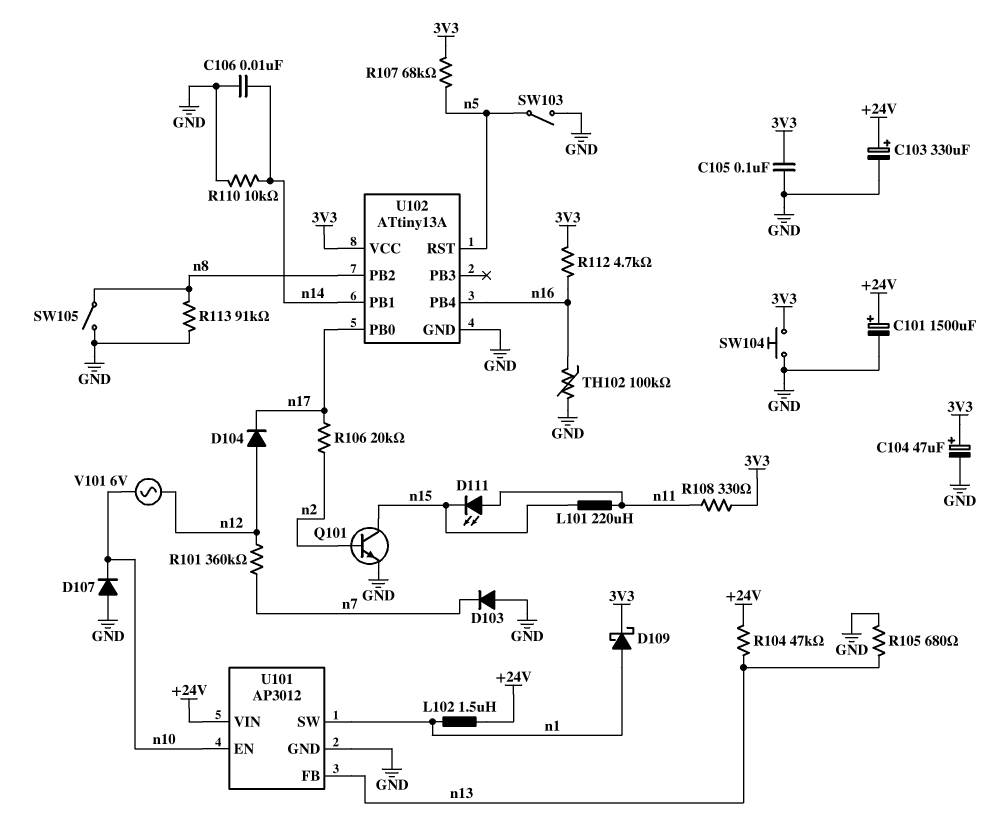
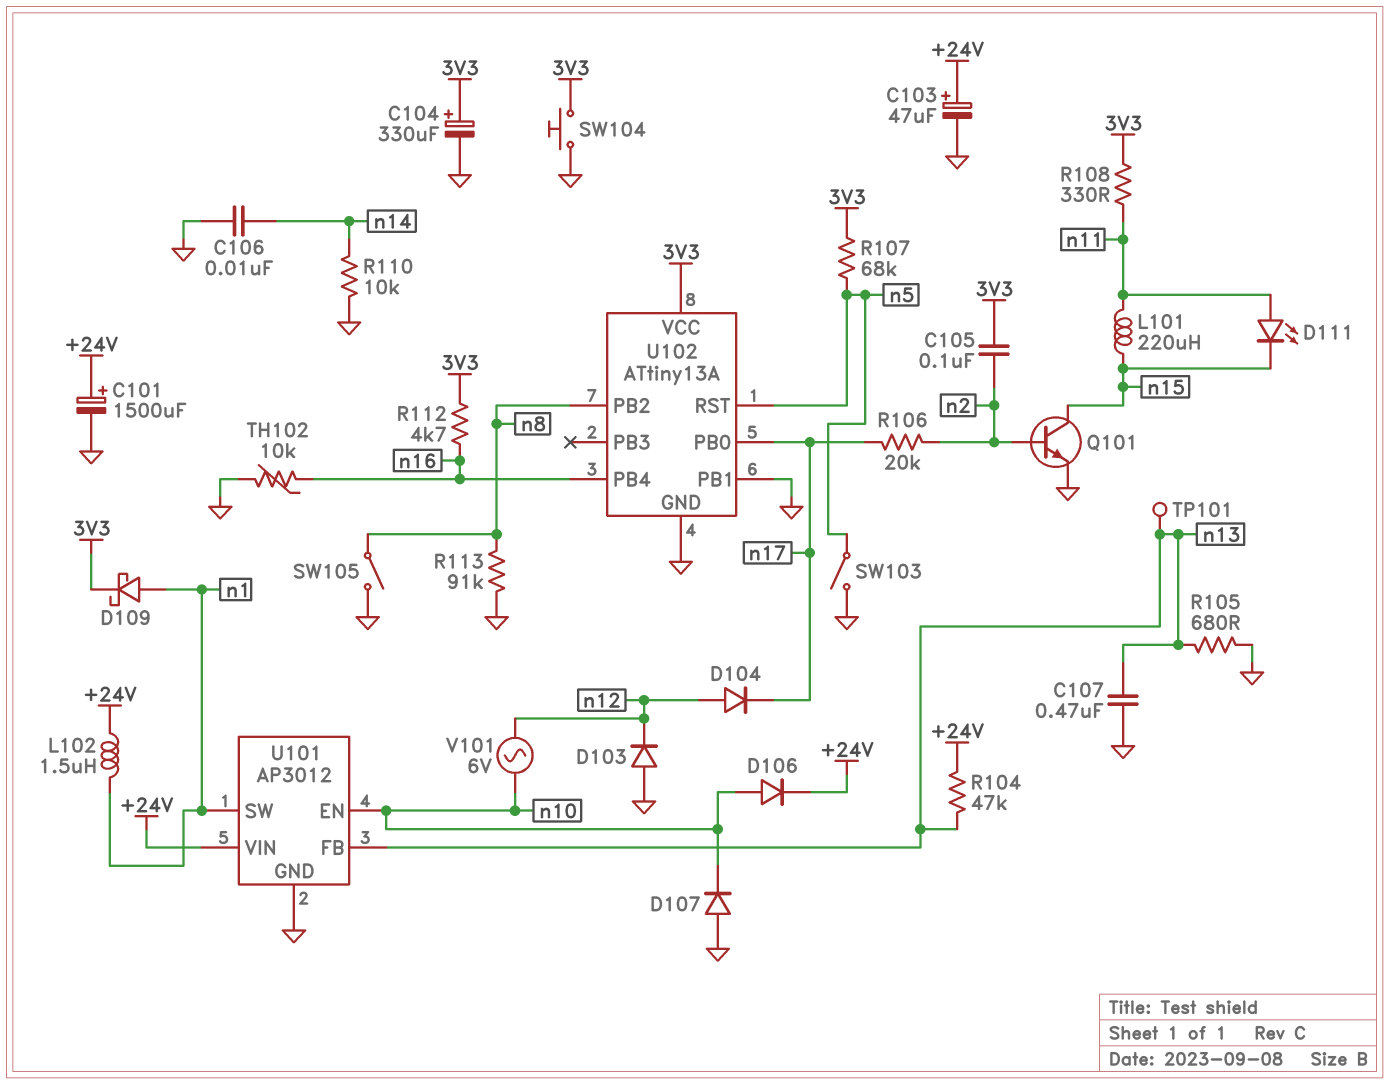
C103: 330uF (plus +24V, minus GND) -> 47uF (plus +24V, minus GND)
C104: 47uF (plus 3V3, minus GND) -> 330uF (plus 3V3, minus GND)
C105: 100nF (3V3, GND) -> 100nF (3V3, n2)
C107: none -> 470nF (GND, n13)
D103: diode (A GND, K n7) -> diode (A GND, K n12)
D106: none -> diode (A n10, K +24V)
R101: 360k (n7, n12) -> none
TH102: 100k (GND, n16) -> 10k (GND, n16)
TP101: none -> test point (n13)
U102 pin PB1: n14 -> GND

